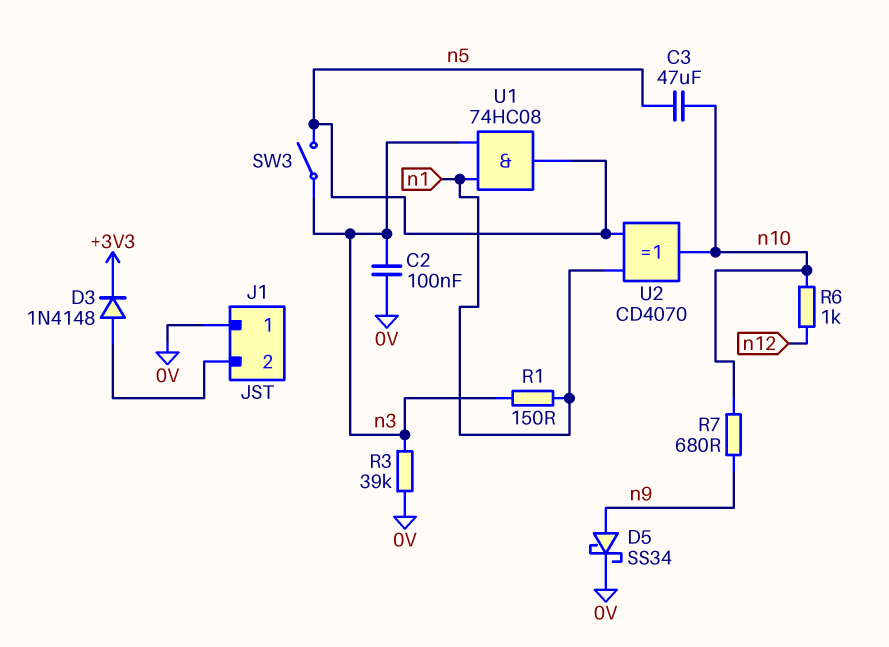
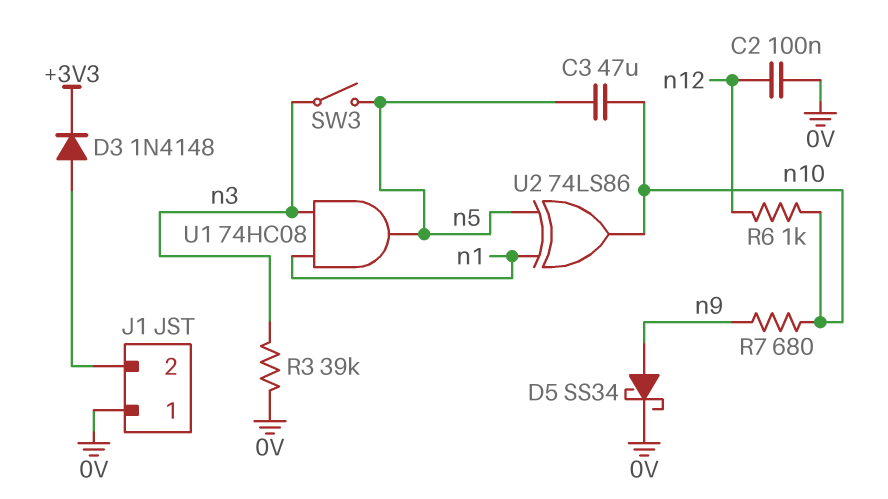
C2: 100nF (0V, n3) -> 100nF (0V, n12)
R1: 150 (n1, n3) -> none
U2: XOR CD4070 (in n1, in n5, out n10) -> XOR 74LS86 (in n1, in n5, out n10)

